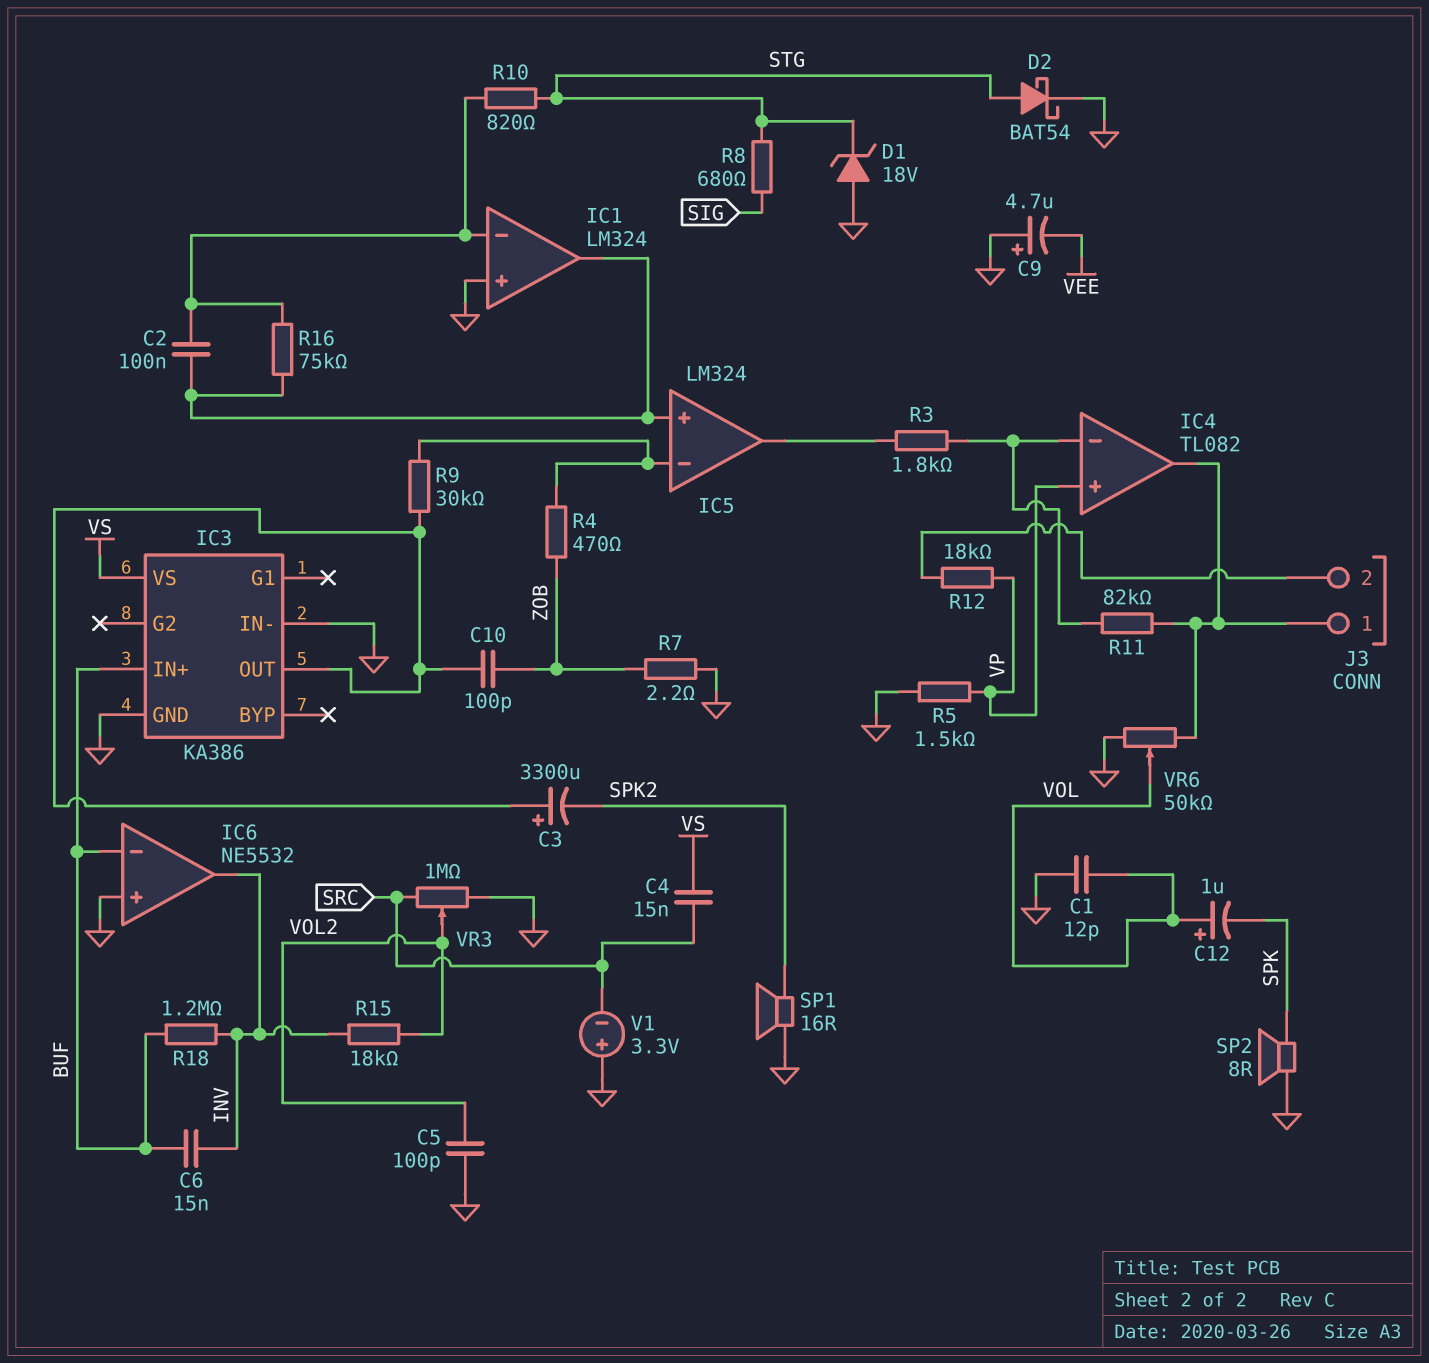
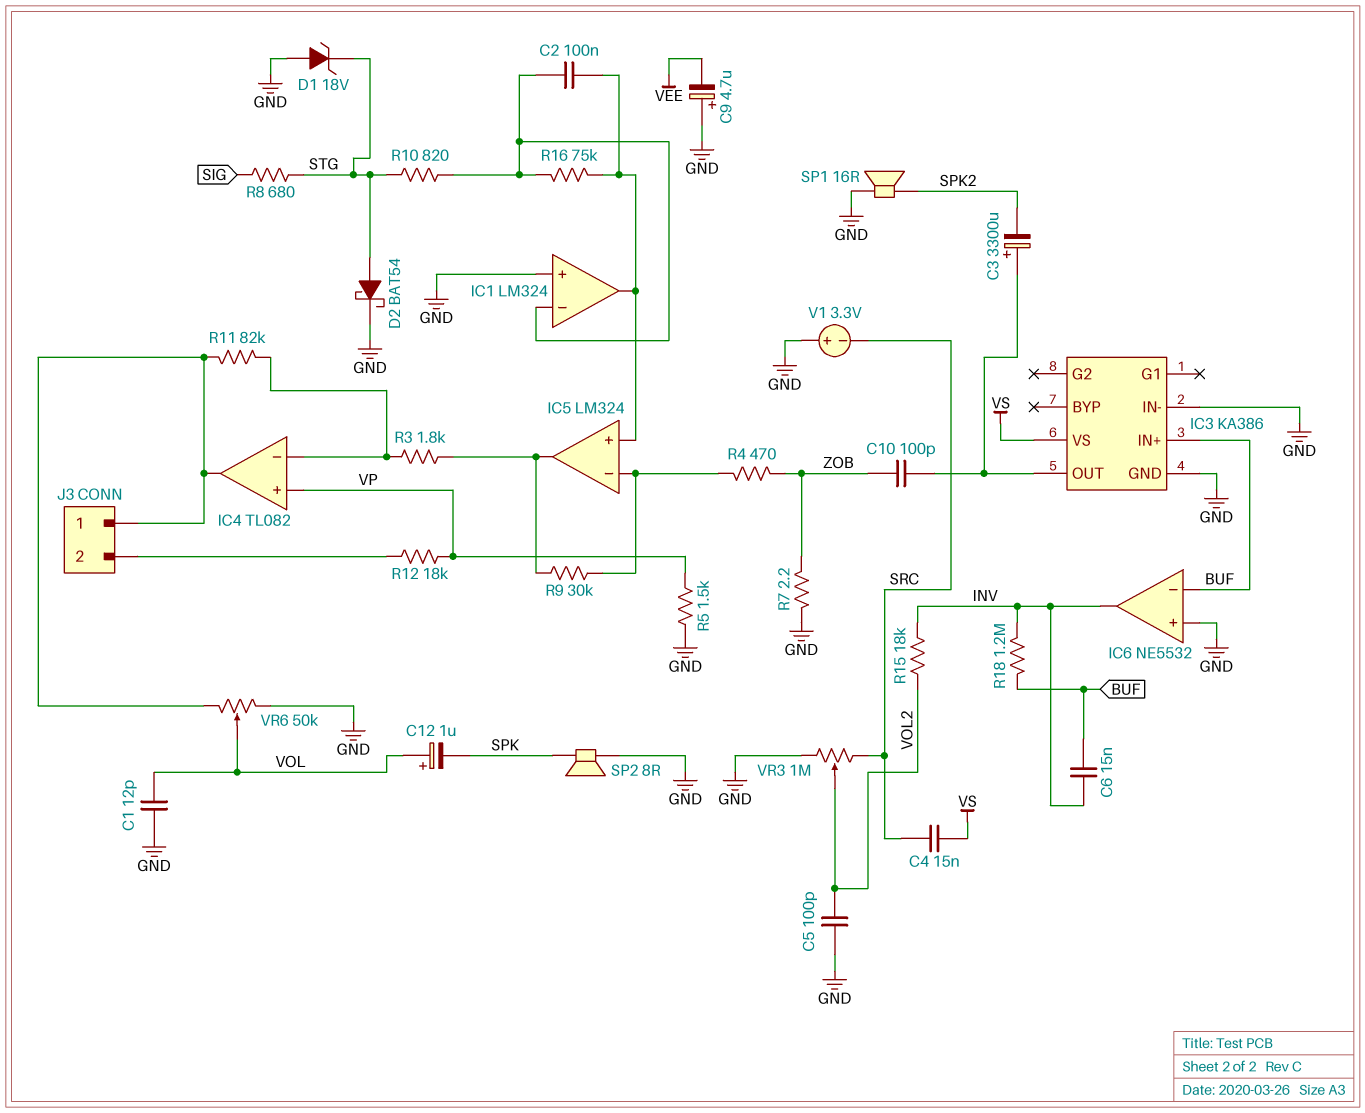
R9: 30k (IC3/OUT, IC5/in-) -> 30k (IC5/in-, IC5/out)

